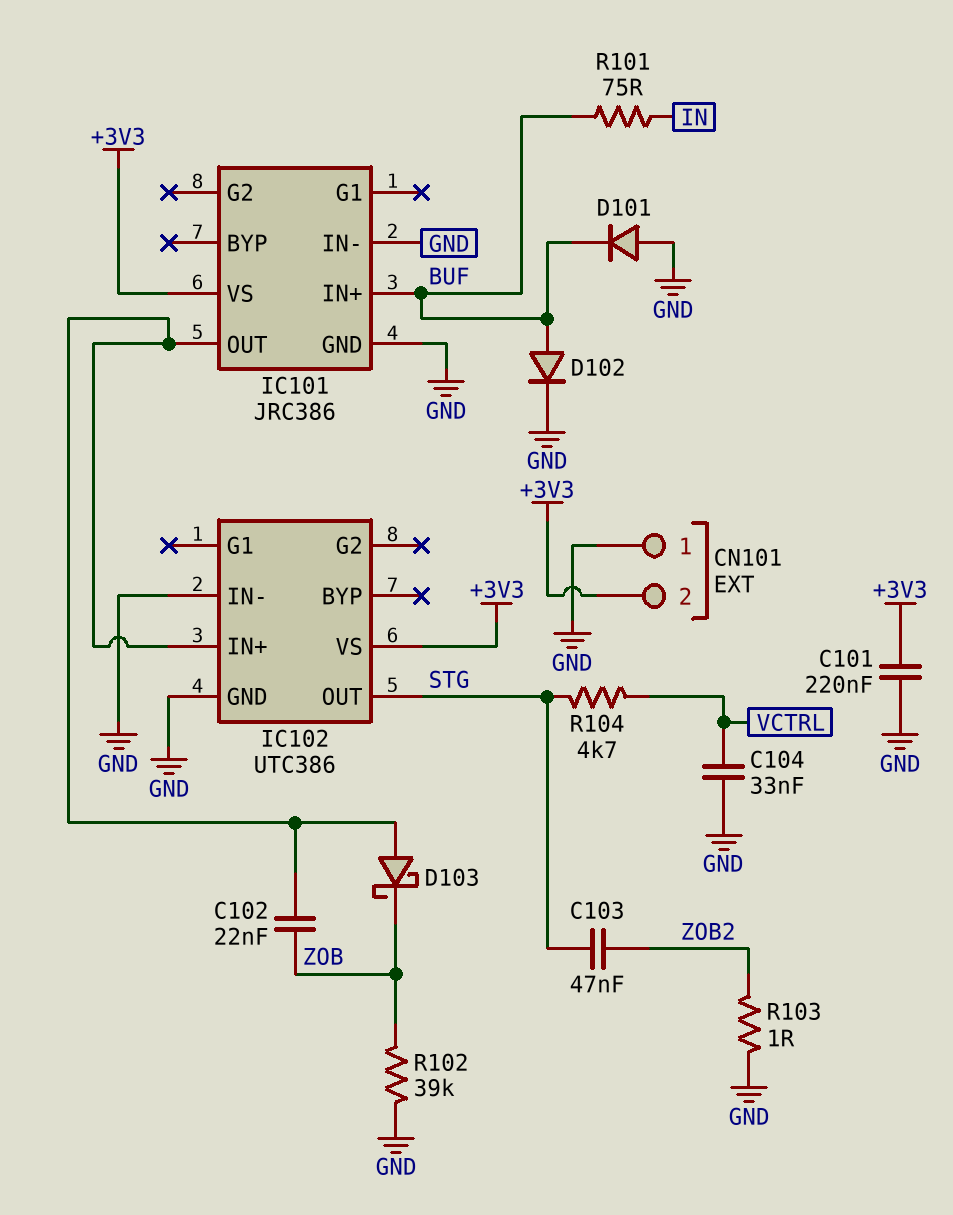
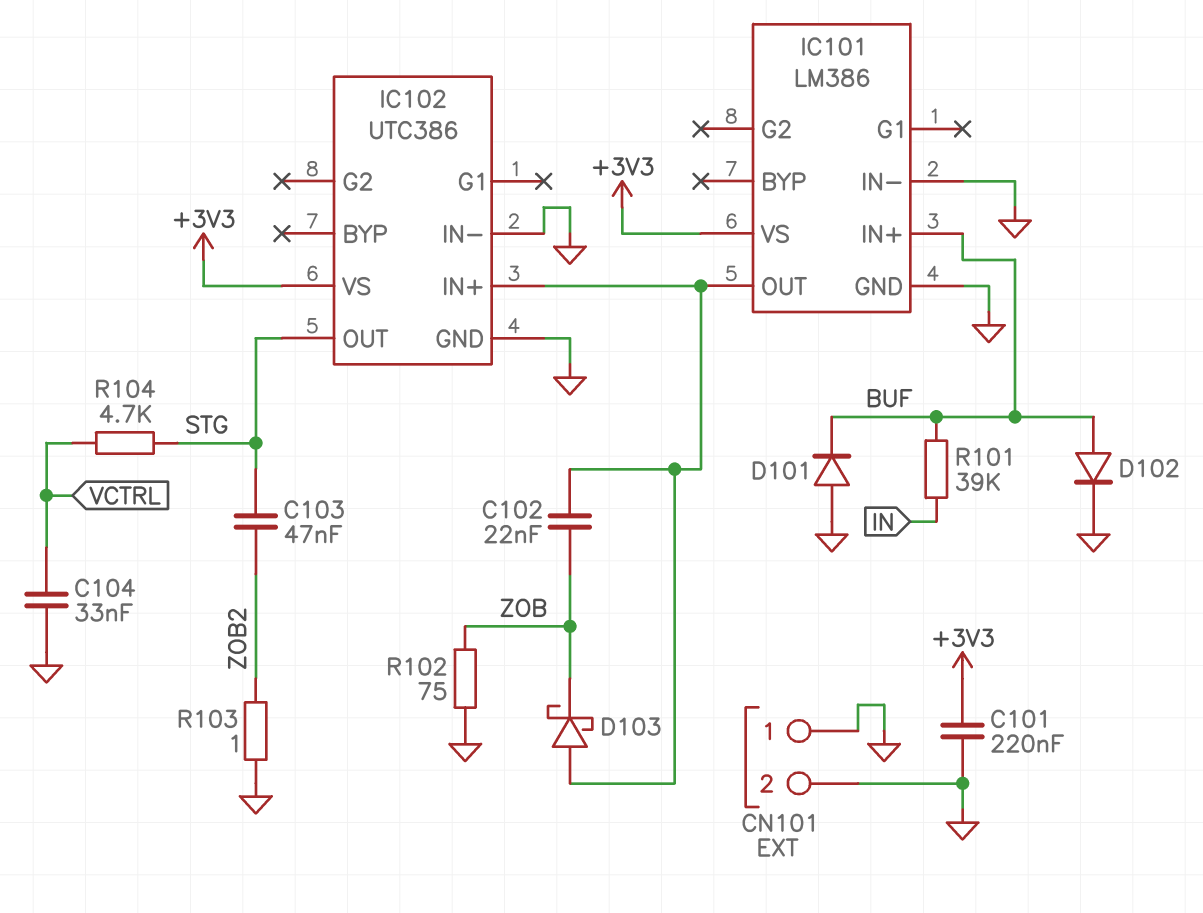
CN101 pin 2: +3V3 -> GND
IC101: JRC386 -> LM386
R101: 75 (BUF, IN) -> 39k (BUF, IN)
R102: 39k (GND, ZOB) -> 75 (GND, ZOB)

